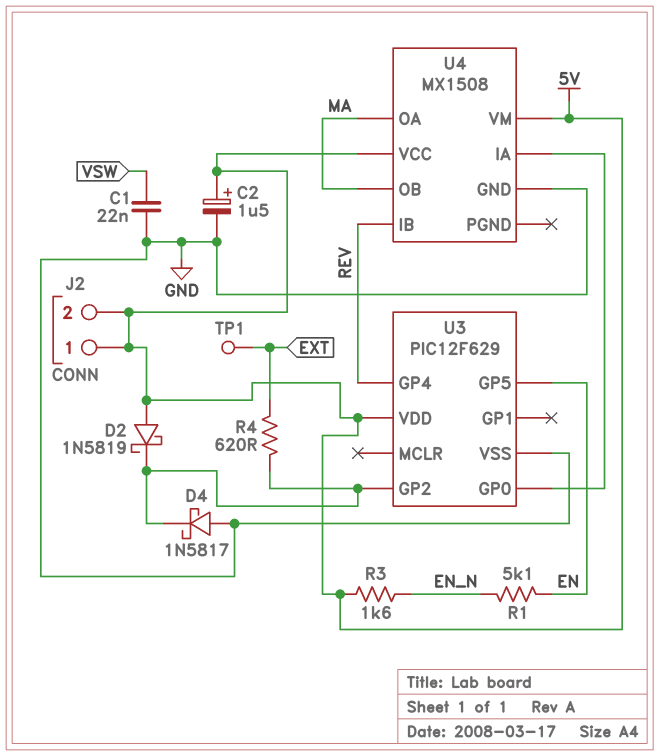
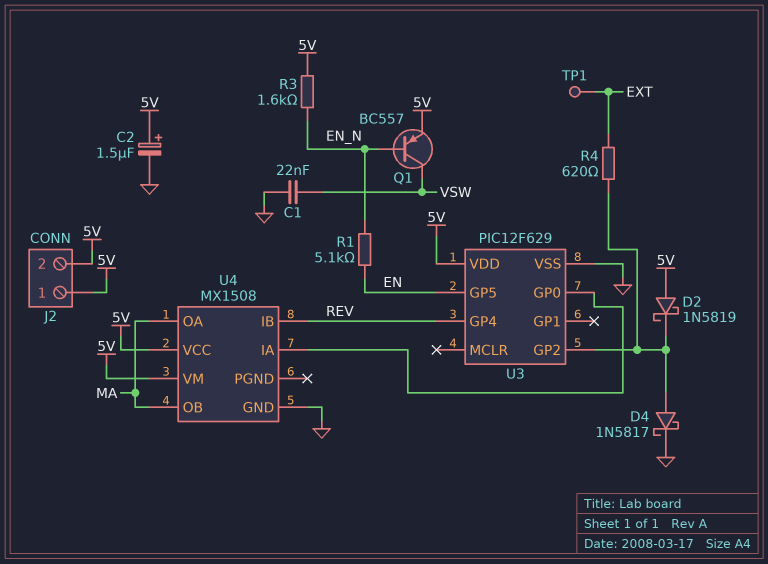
D4: schottky 1N5817 (A GND, K U3/GP2) -> schottky 1N5817 (A U3/GP2, K GND)
Q1: none -> PNP BC557 (B EN_N, C VSW, E 5V)

